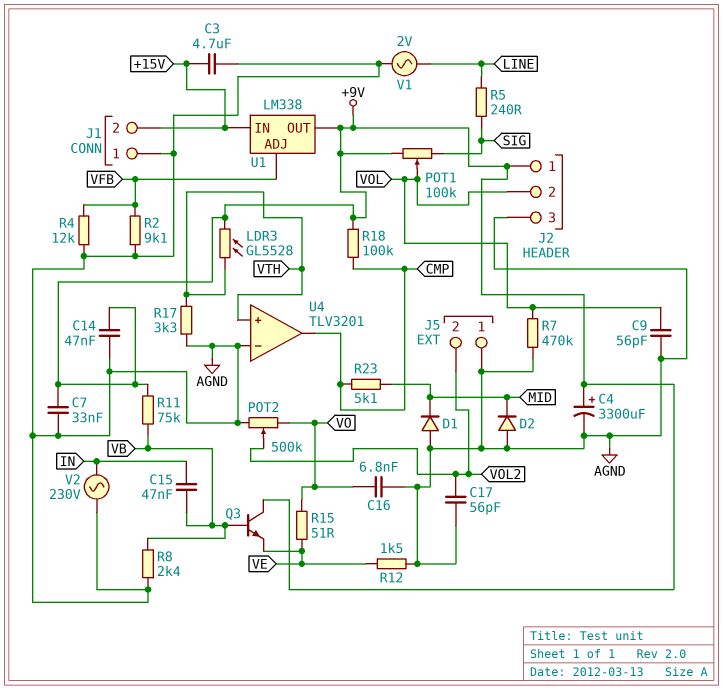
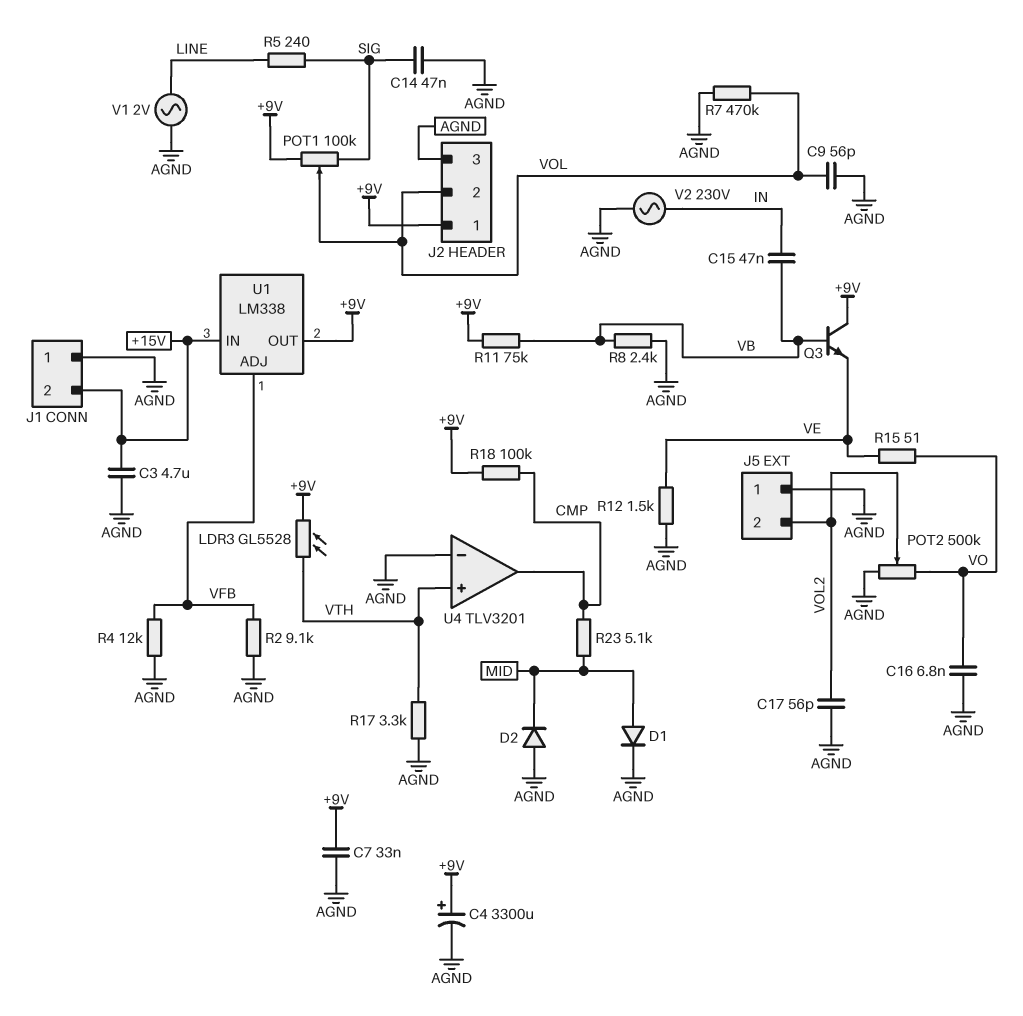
C14: 47nF (+9V, AGND) -> 47nF (AGND, SIG)
D1: diode (A AGND, K MID) -> diode (A MID, K AGND)

